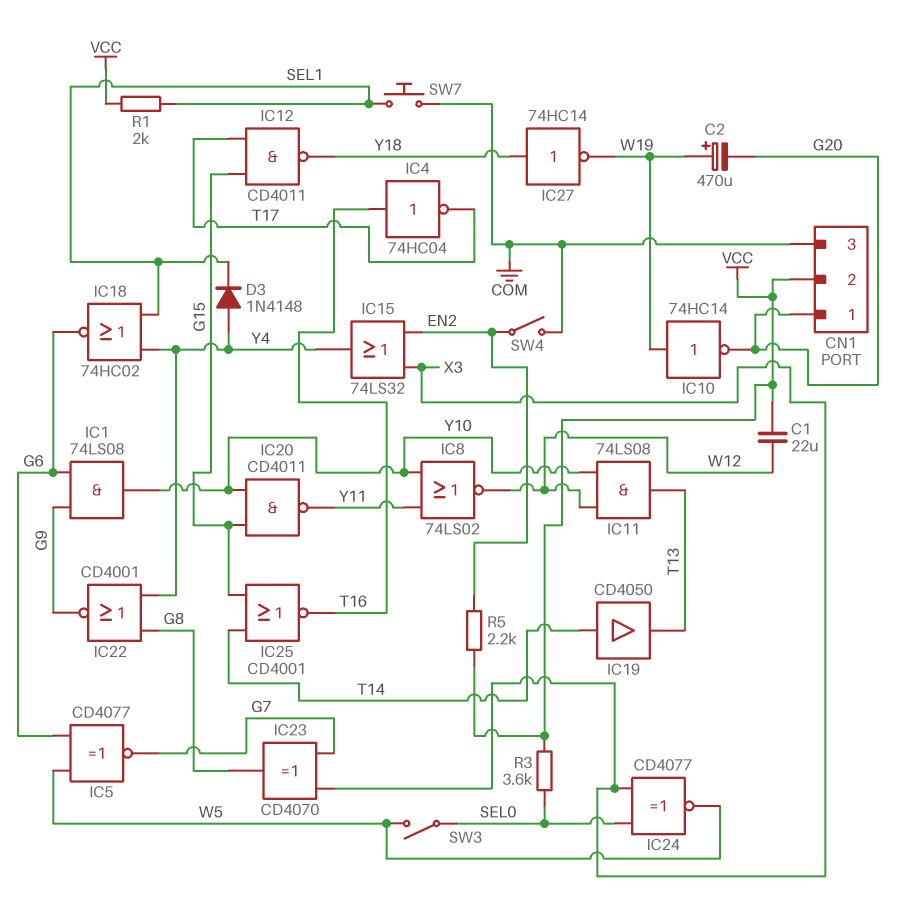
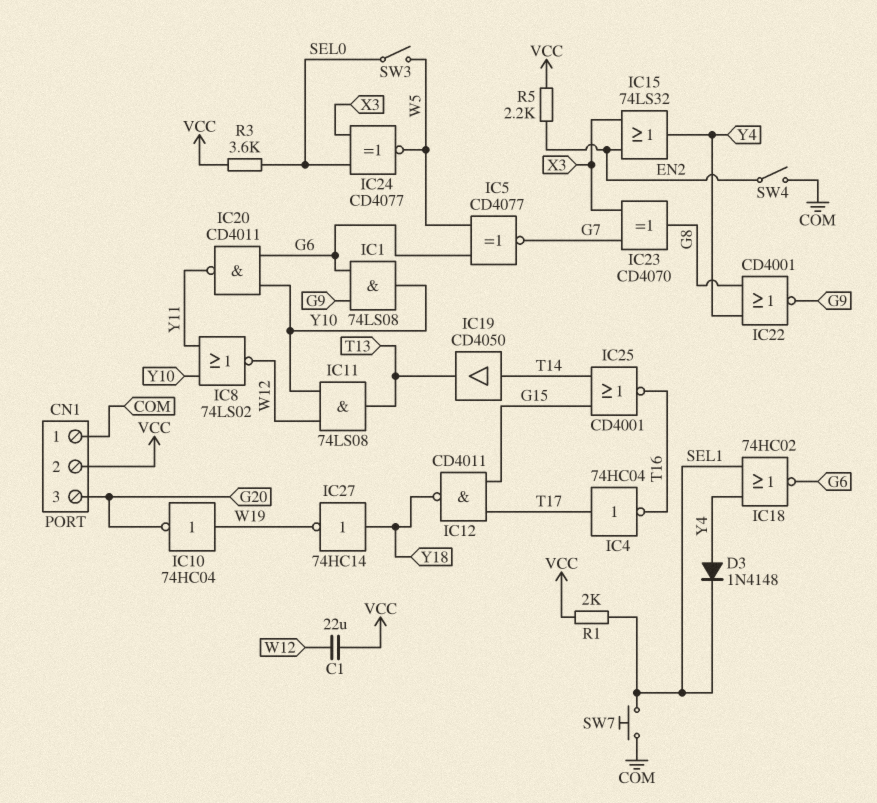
C2: 470uF (plus W19, minus G20) -> none
CN1 pin 1: G20 -> COM
CN1 pin 3: COM -> G20
IC4: NOT 74HC04 (in T16, out T17) -> NOT 74HC04 (in T17, out T16)
IC10: NOT 74HC14 (in W19, out G20) -> NOT 74HC04 (in W19, out G20)
IC20: NAND CD4011 (in G15, in Y10, out Y11) -> NAND CD4011 (in G6, in Y10, out Y11)

